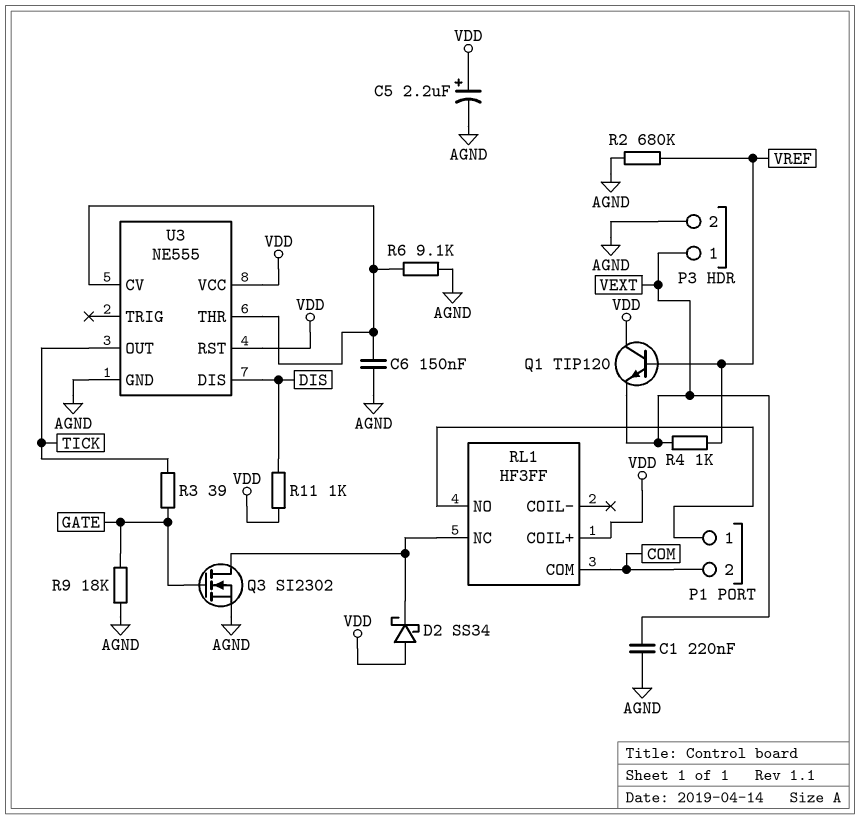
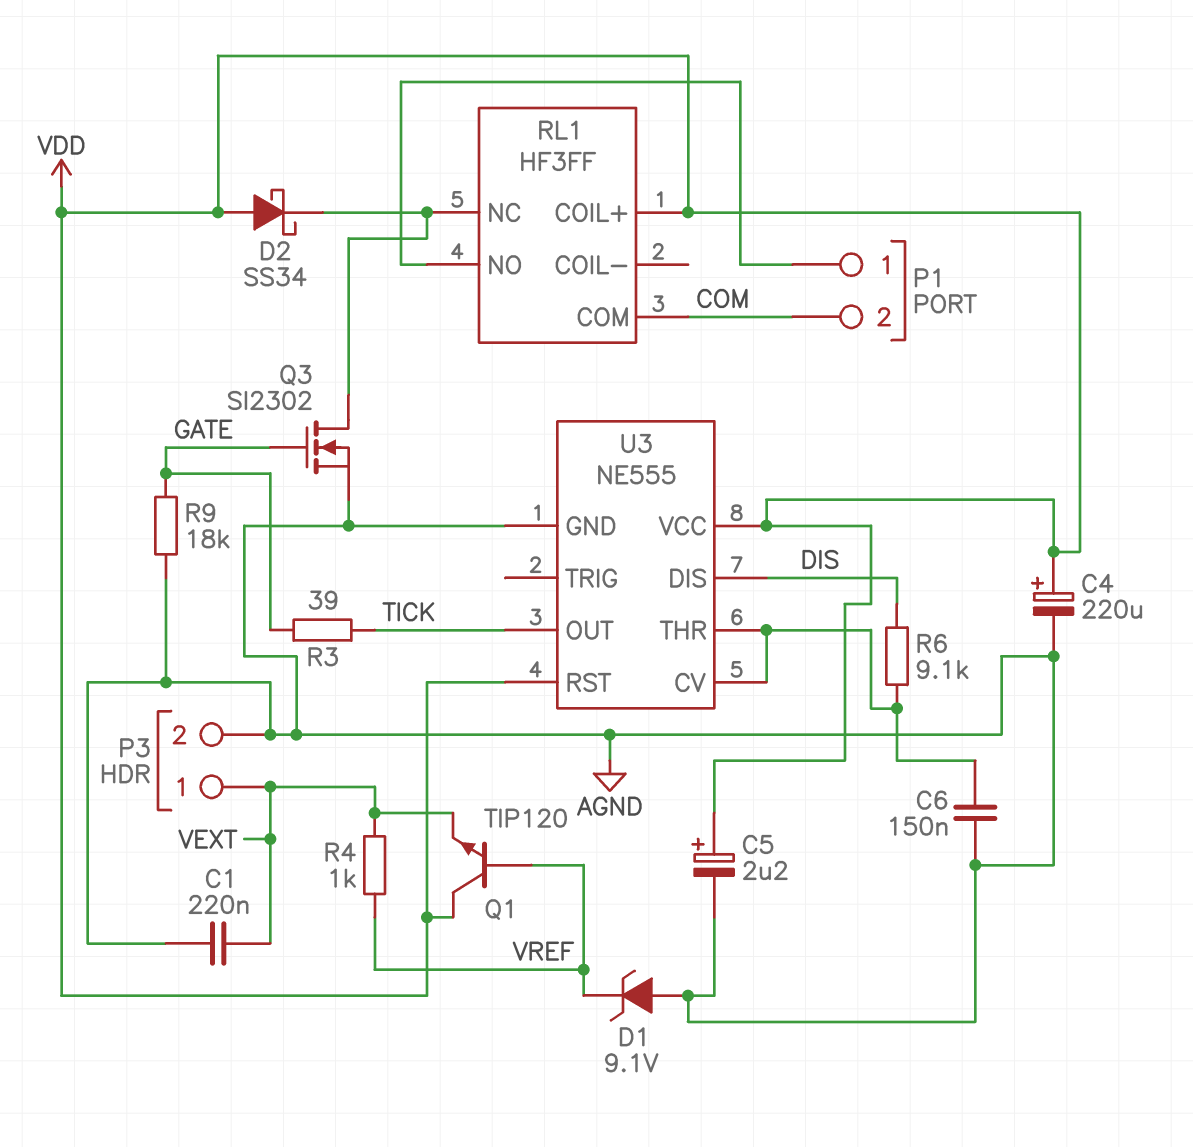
C4: none -> 220uF (plus VDD, minus AGND)
D1: none -> zener 9.1V (A AGND, K VREF)
R2: 680k (AGND, VREF) -> none
R6: 9.1k (AGND, U3/CV) -> 9.1k (DIS, U3/CV)
R11: 1k (DIS, VDD) -> none

